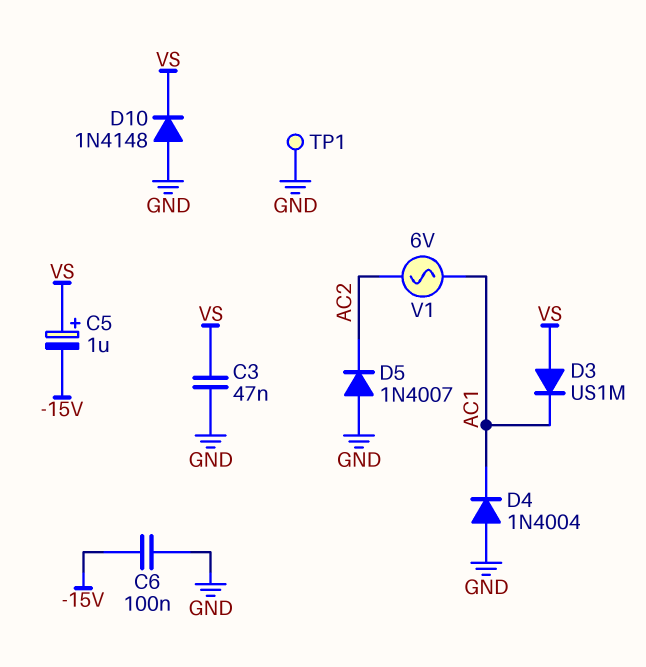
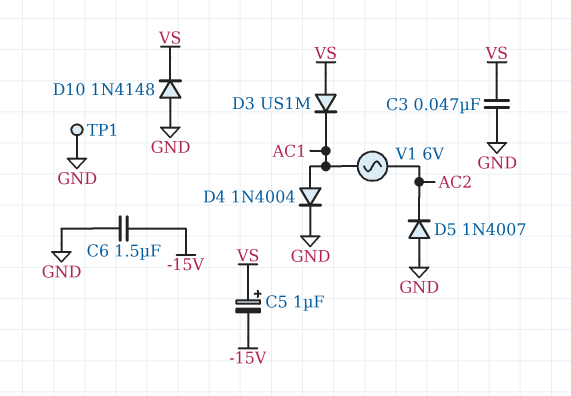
C6: 100nF (-15V, GND) -> 1.5uF (-15V, GND)
D4: diode 1N4004 (A GND, K AC1) -> diode 1N4004 (A AC1, K GND)

